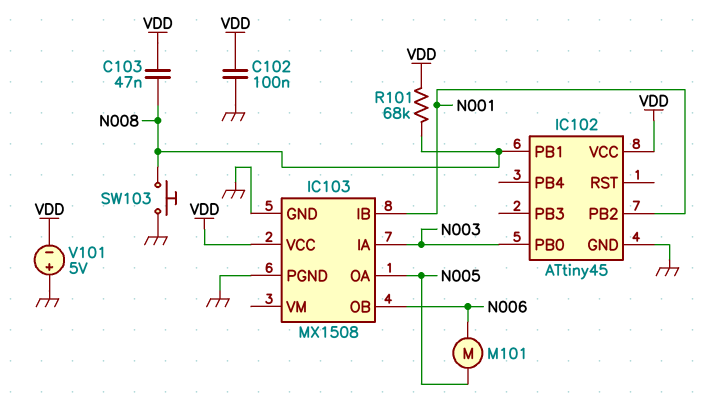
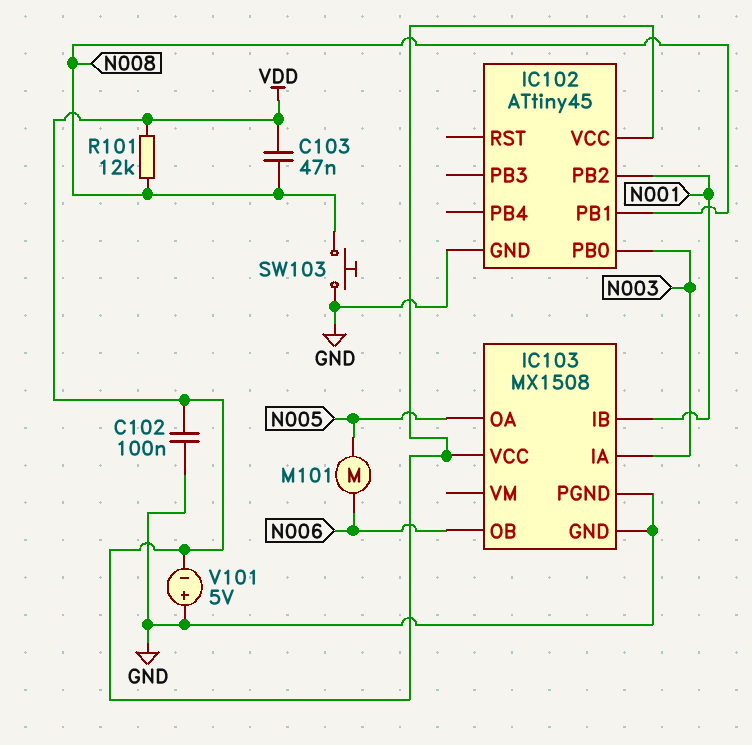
R101: 68k (N008, VDD) -> 12k (N008, VDD)

